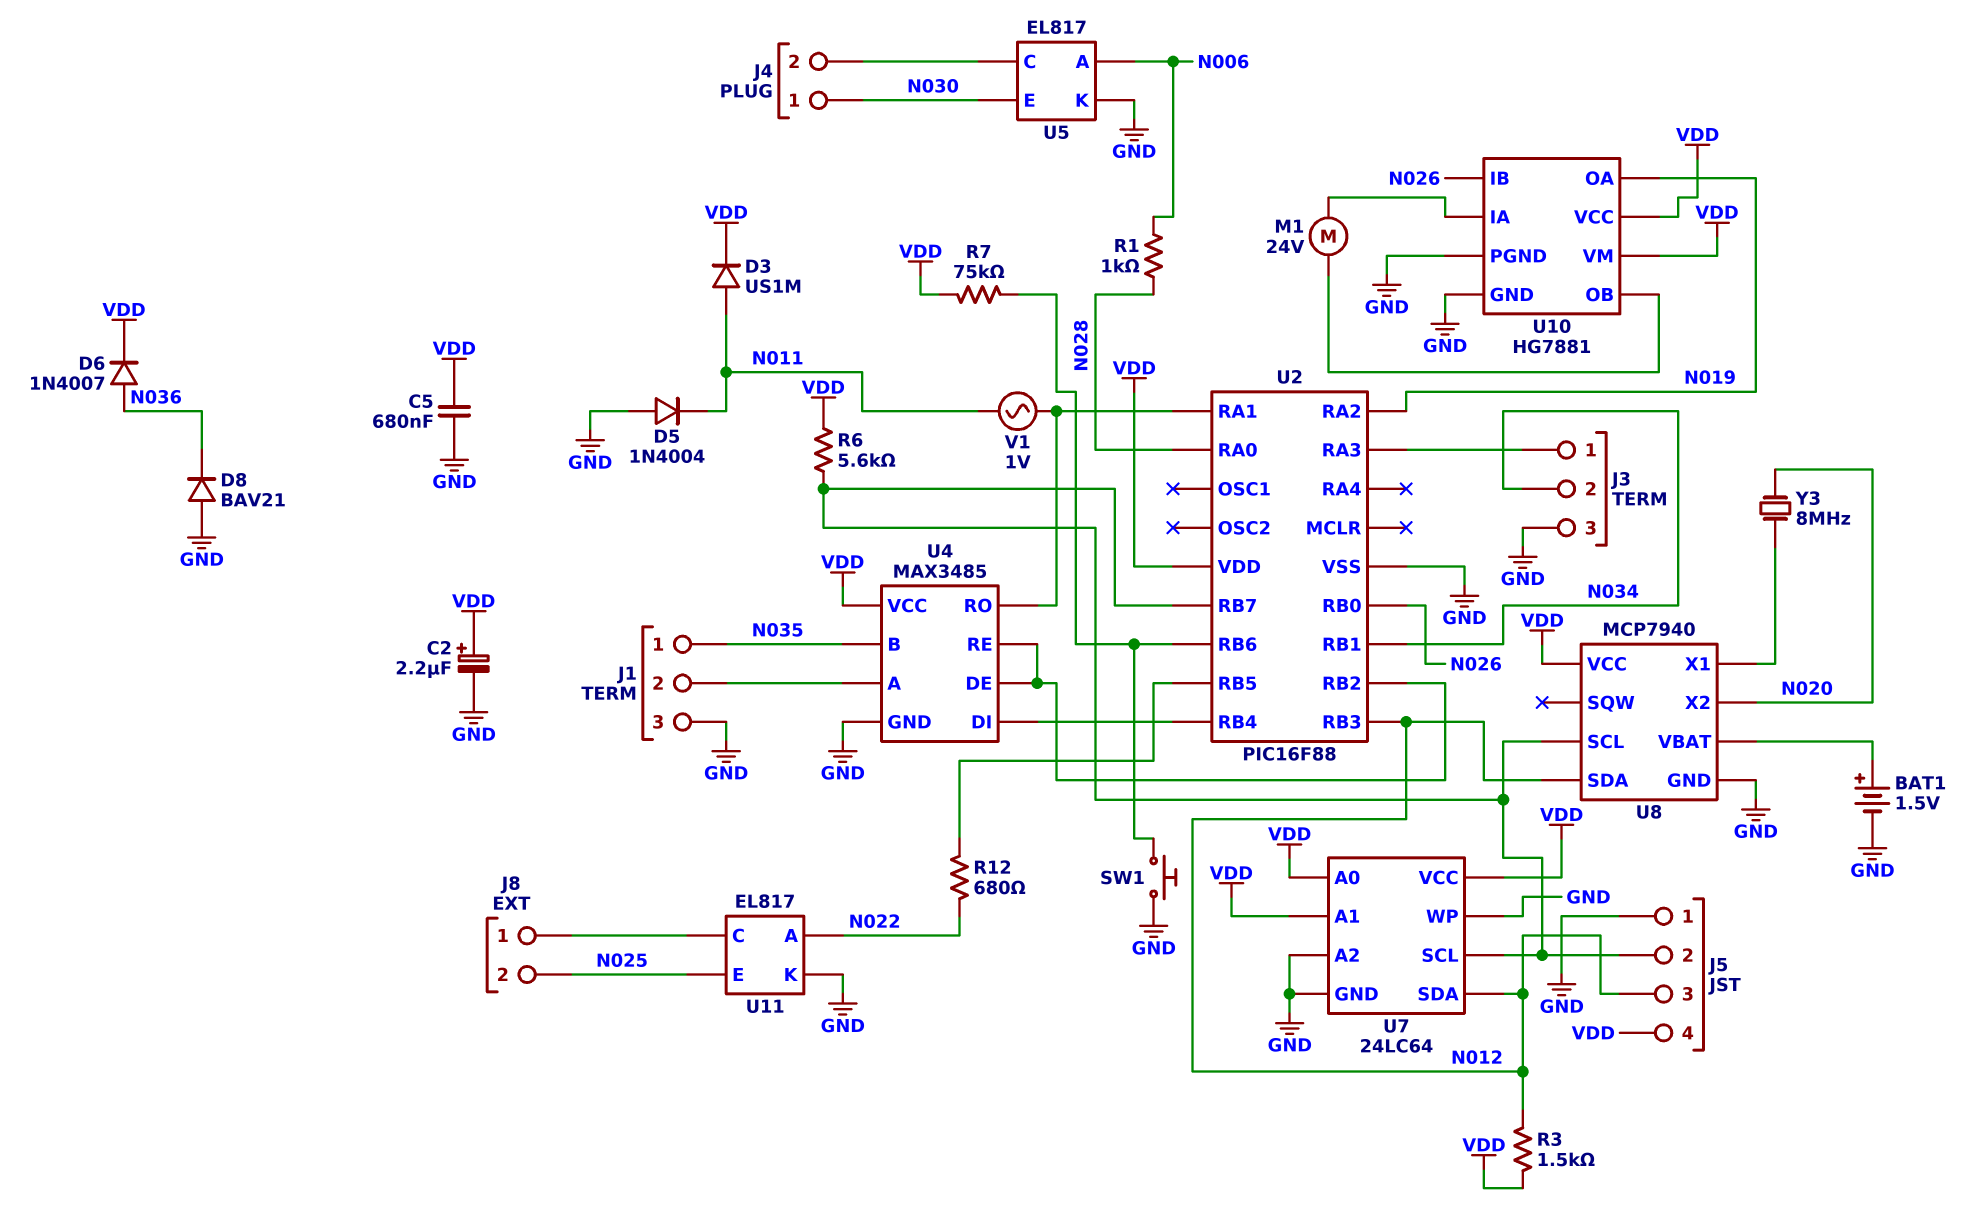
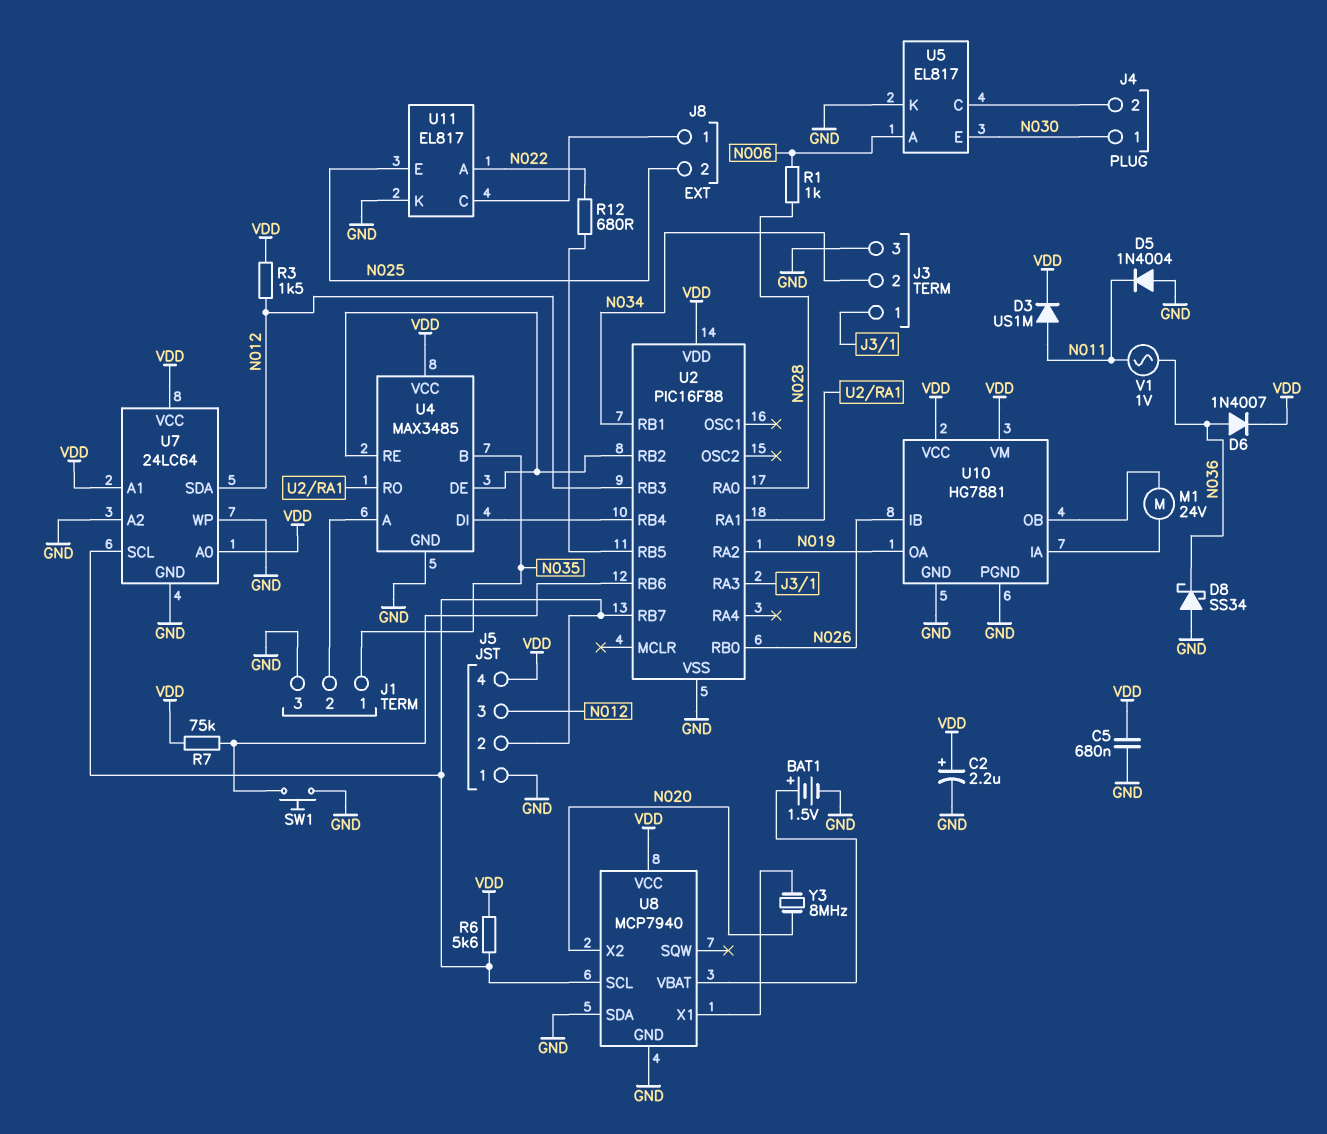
D8: diode BAV21 (A GND, K N036) -> schottky SS34 (A GND, K N036)
U8 pin SDA: N012 -> GND
V1: AC 1V (N011, U2/RA1) -> AC 1V (N011, N036)

